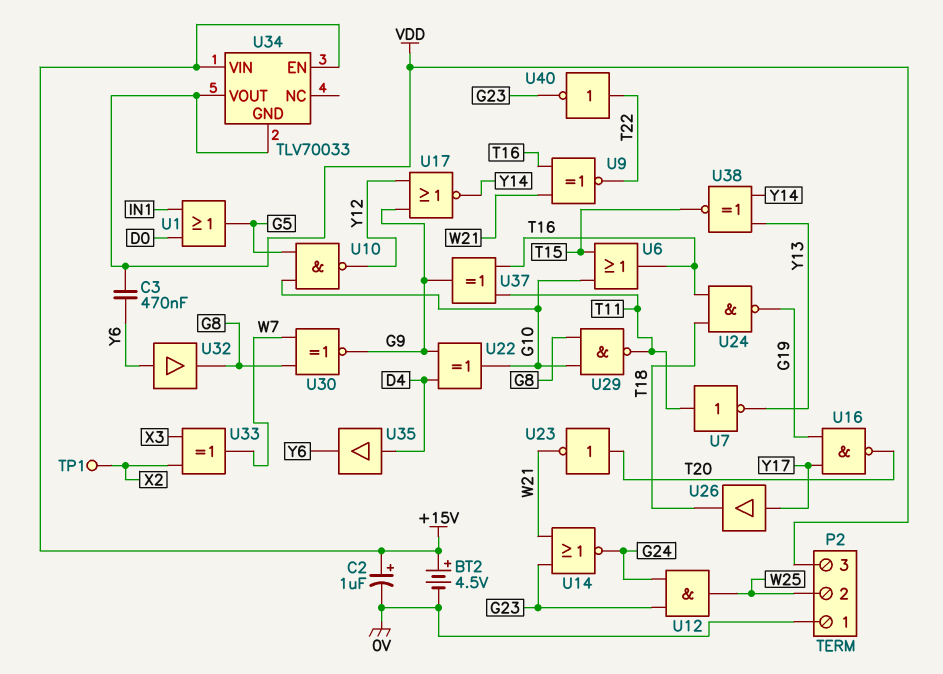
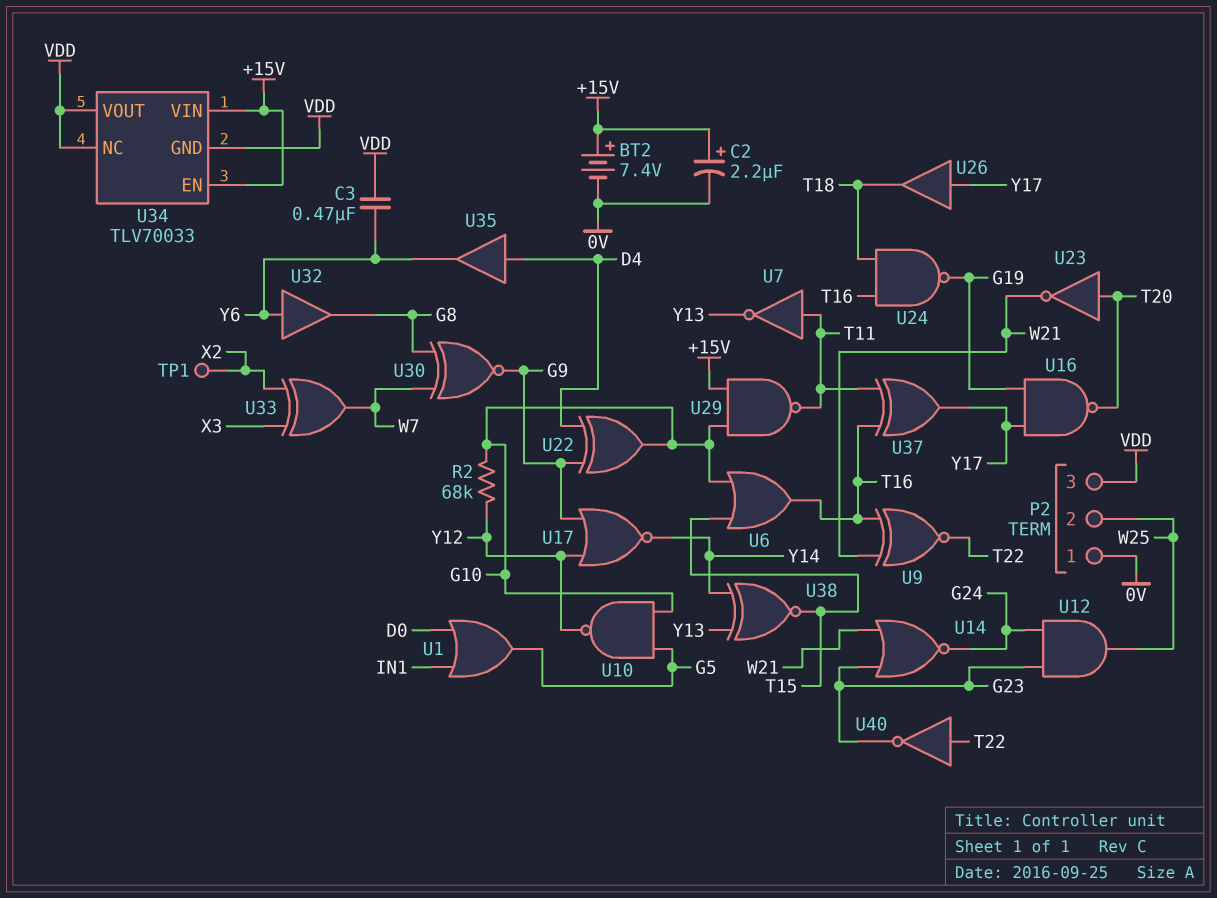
BT2: 4.5V (plus +15V, minus 0V) -> 7.4V (plus +15V, minus 0V)
C2: 1uF (plus +15V, minus 0V) -> 2.2uF (plus +15V, minus 0V)
R2: none -> 68k (G10, Y12)
U29: NAND (in G8, in G10, out T11) -> NAND (in +15V, in G10, out T11)
U34 pin NC: none -> VDD
U37: XOR (in T11, in T16, out G9) -> XOR (in T11, in T16, out Y17)

